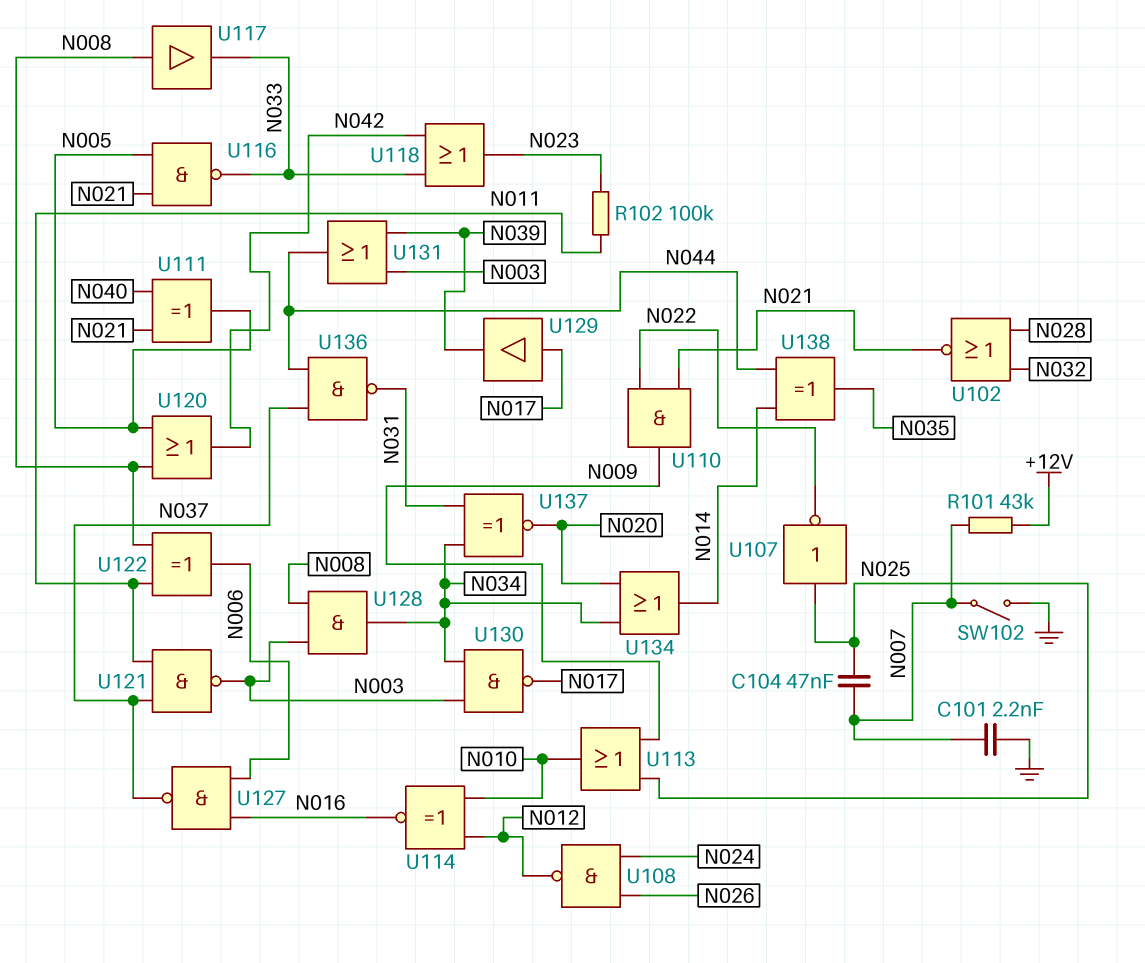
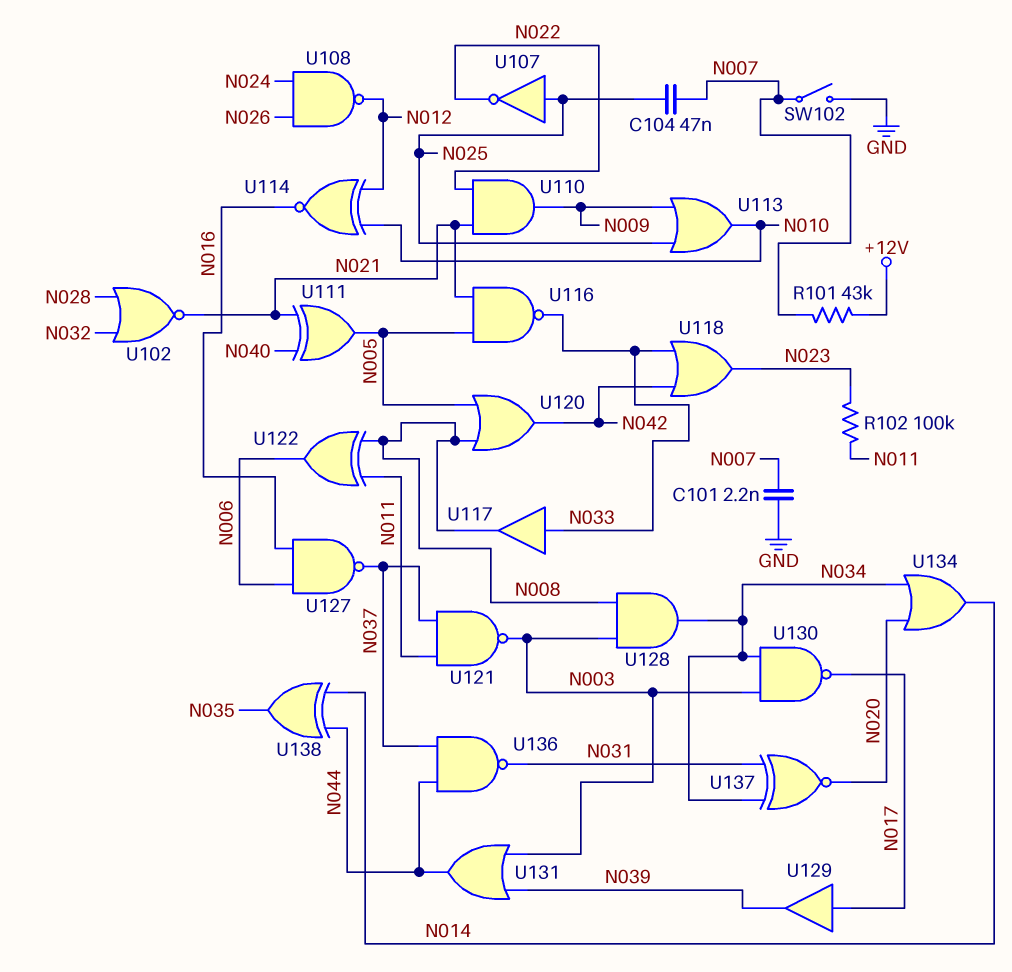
U117: buffer (in N008, out N033) -> buffer (in N033, out N008)

